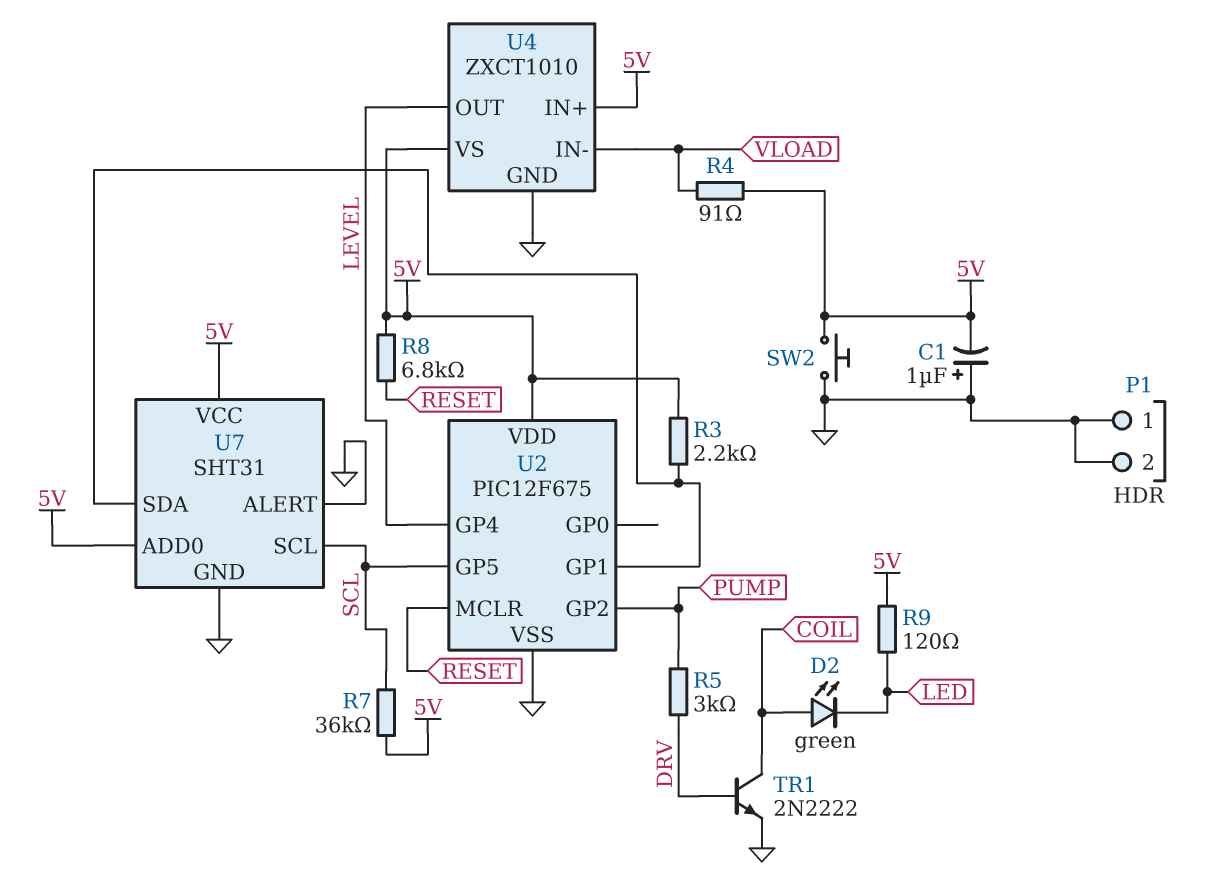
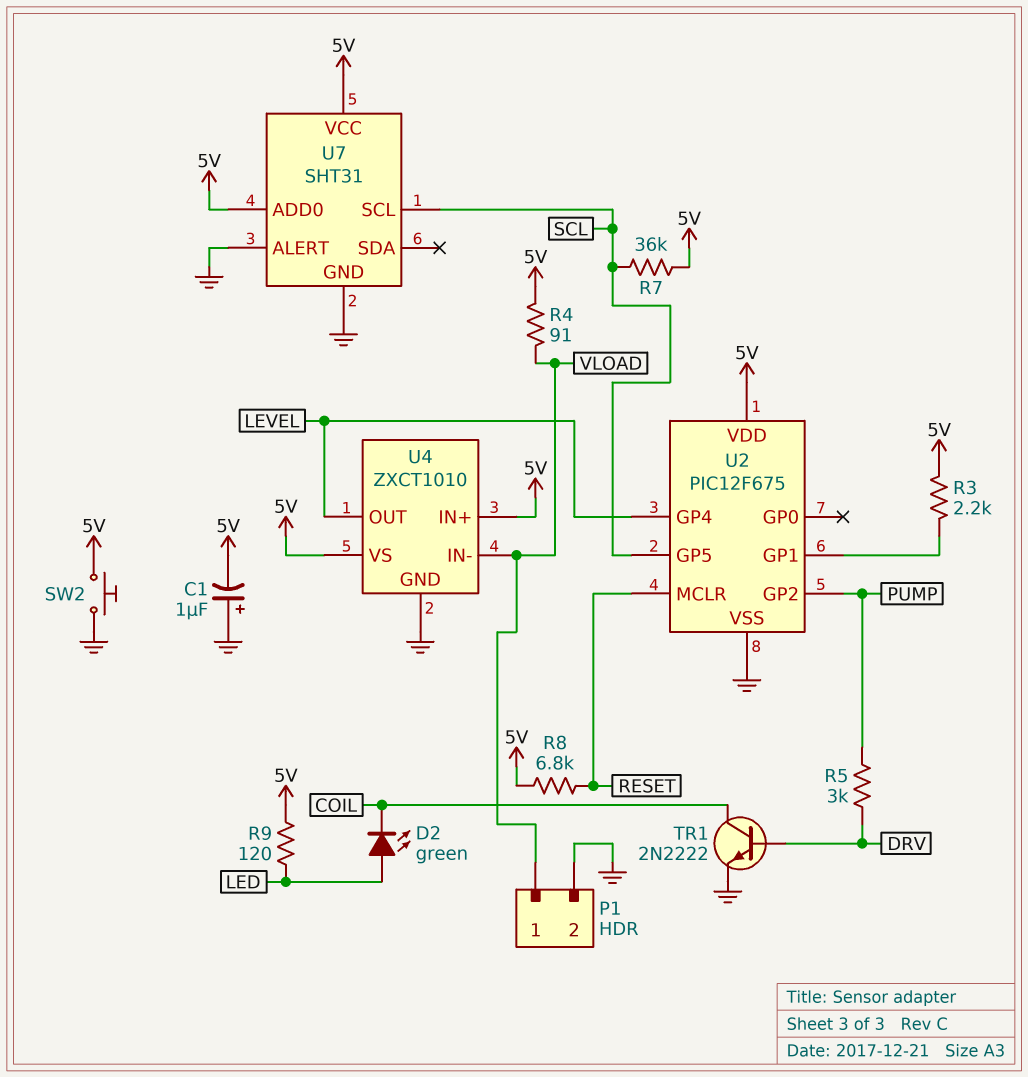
D2: LED green (A COIL, K LED) -> LED green (A LED, K COIL)
P1 pin 1: GND -> VLOAD
U7 pin SDA: U2/GP1 -> none

